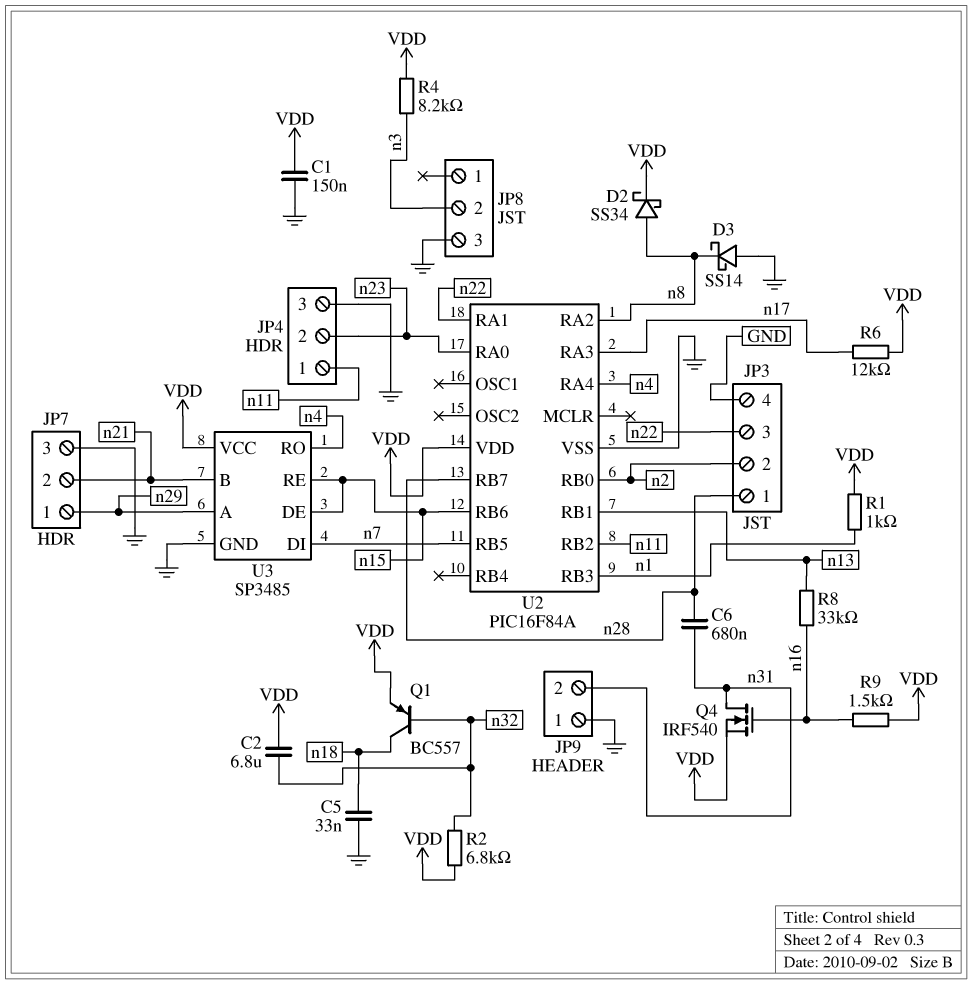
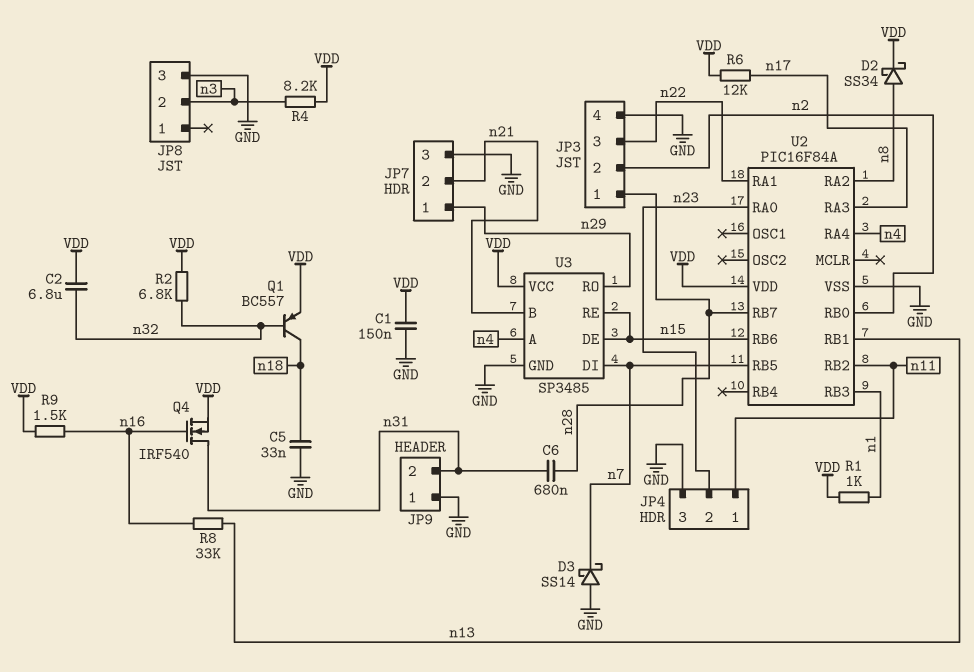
D3: schottky SS14 (A GND, K n8) -> schottky SS14 (A GND, K n7)
U3 pin A: n29 -> n4
U3 pin RO: n4 -> n29

